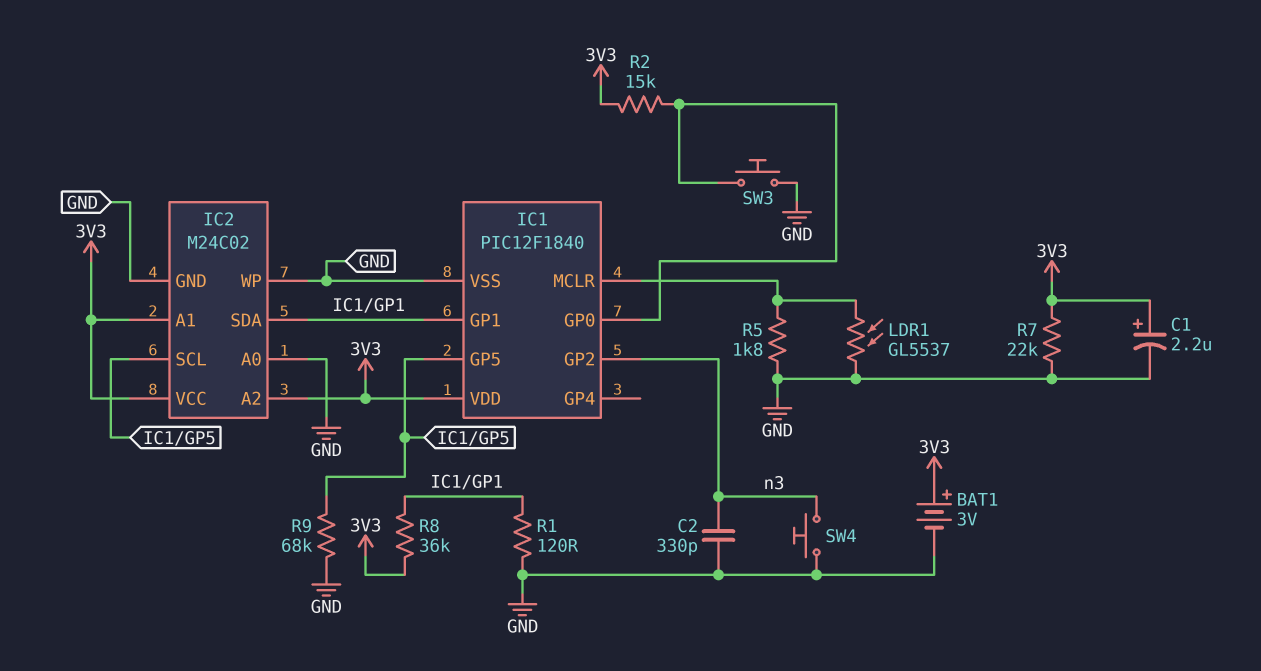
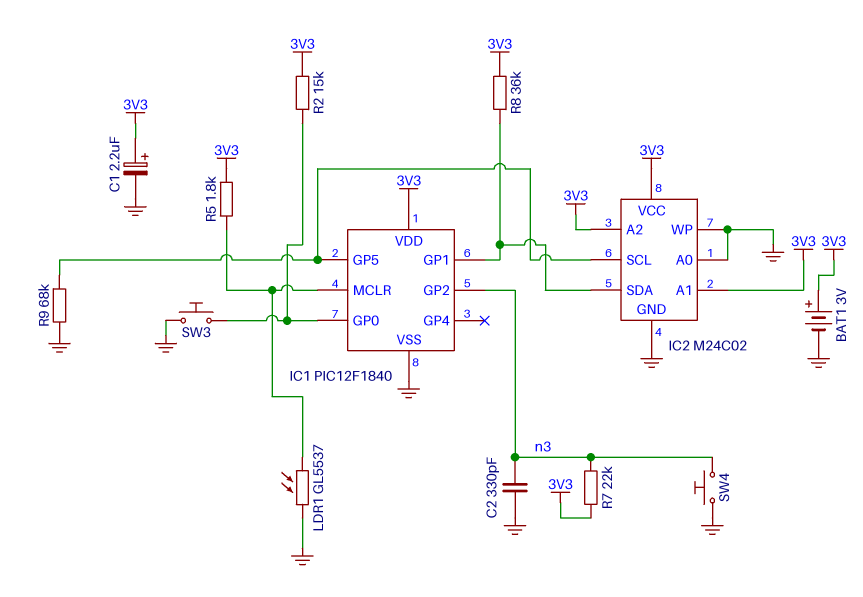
R1: 120 (GND, IC1/GP1) -> none
R5: 1.8k (GND, IC1/MCLR) -> 1.8k (3V3, IC1/MCLR)
R7: 22k (3V3, GND) -> 22k (3V3, n3)

